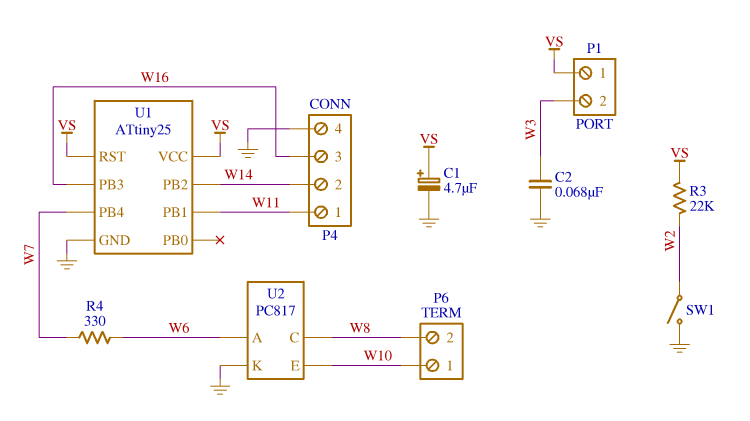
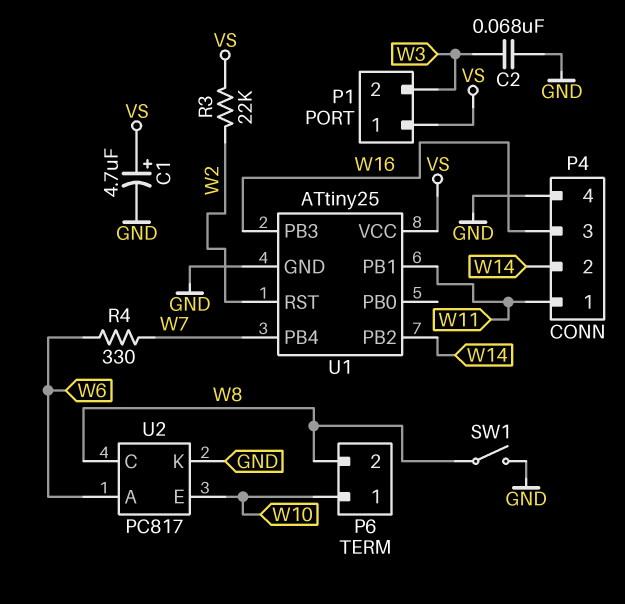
SW1: switch (GND, W2) -> switch (GND, W8)
U1 pin RST: VS -> W2

